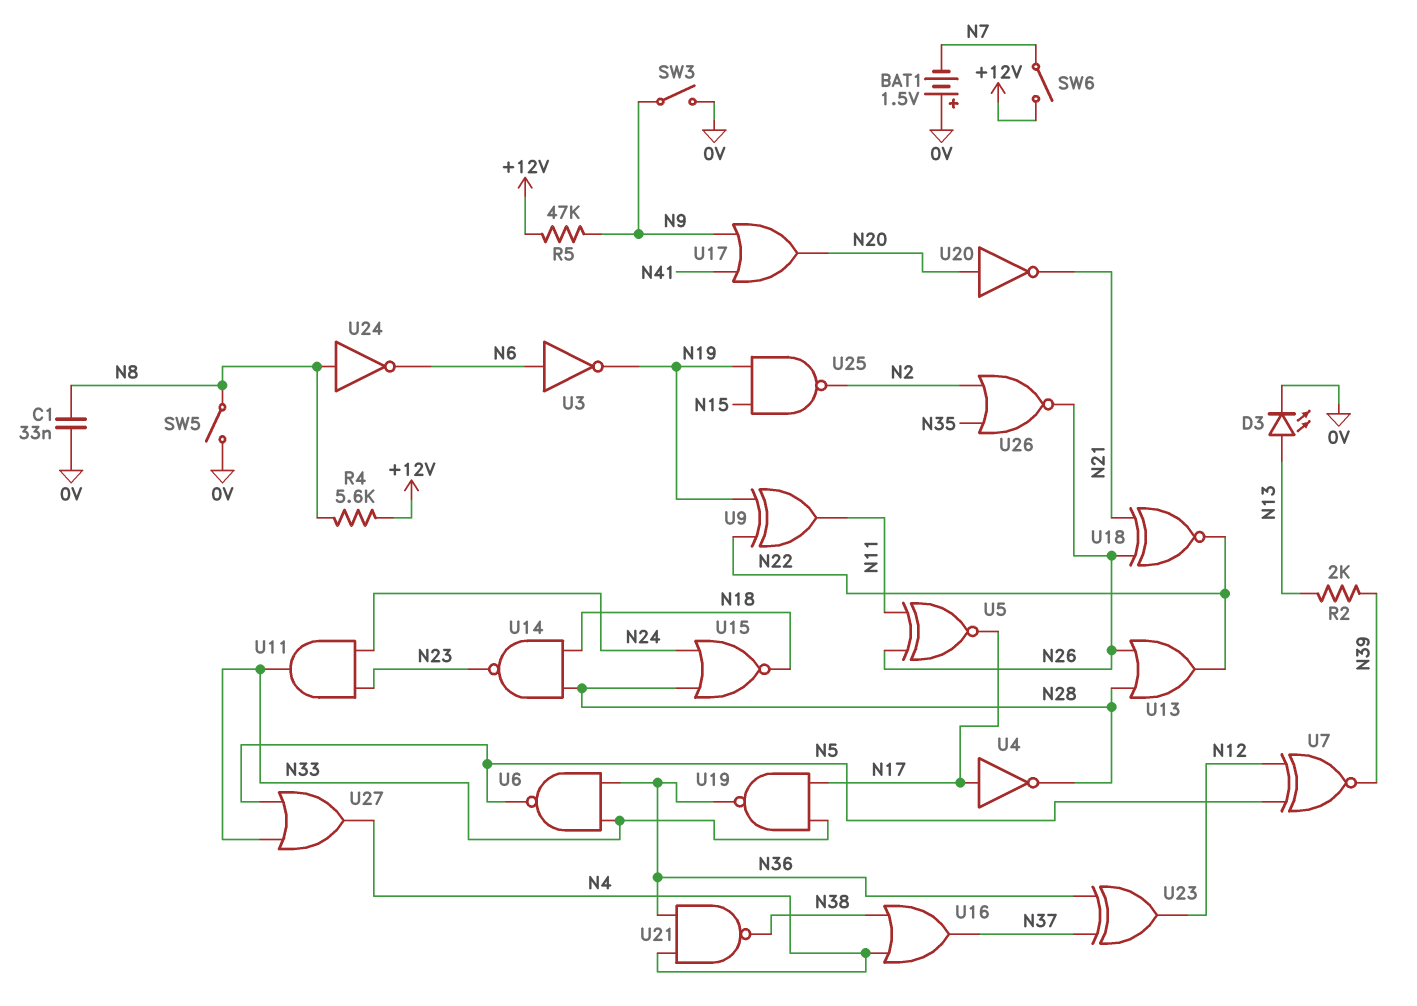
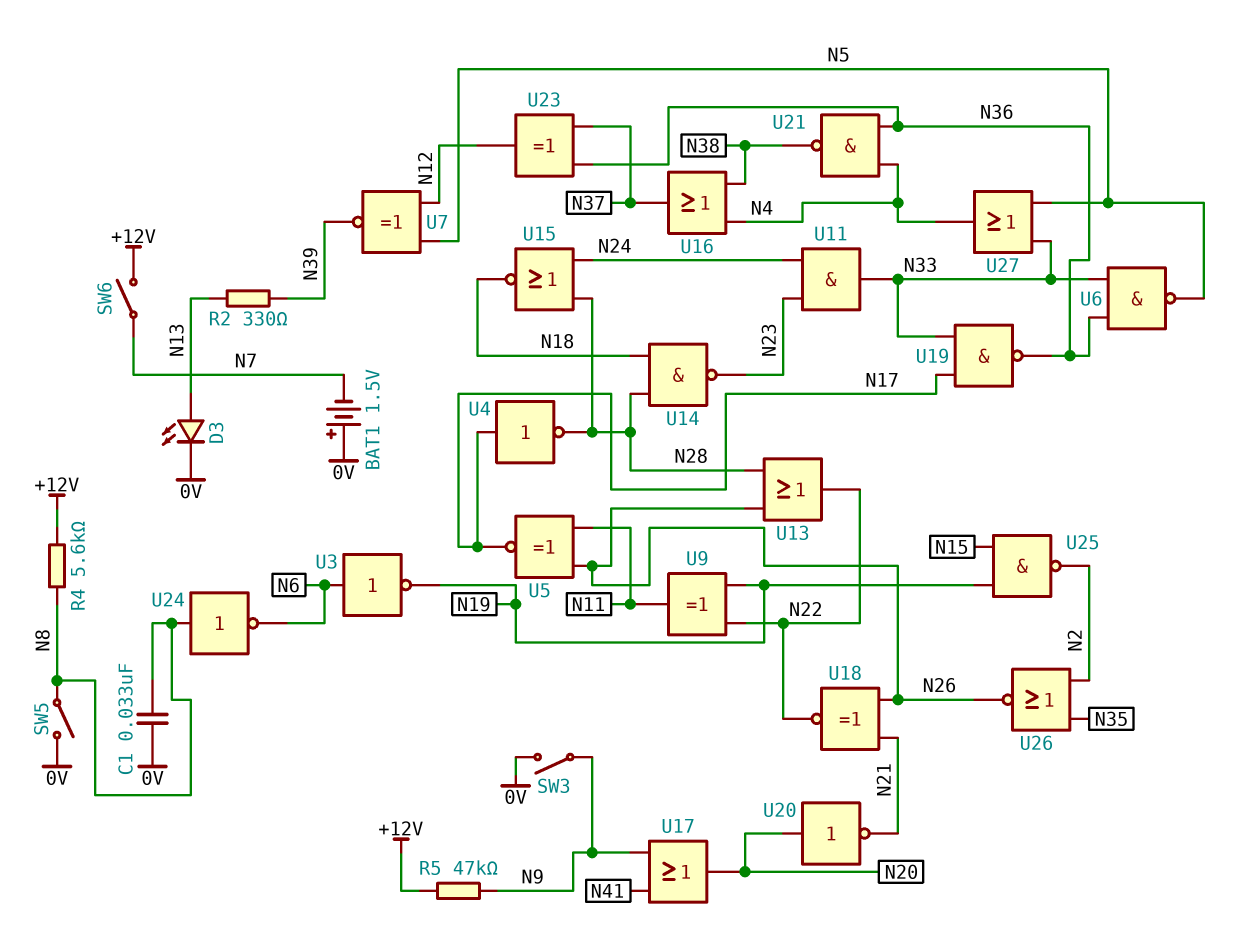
R2: 2k (N13, N39) -> 330 (N13, N39)

